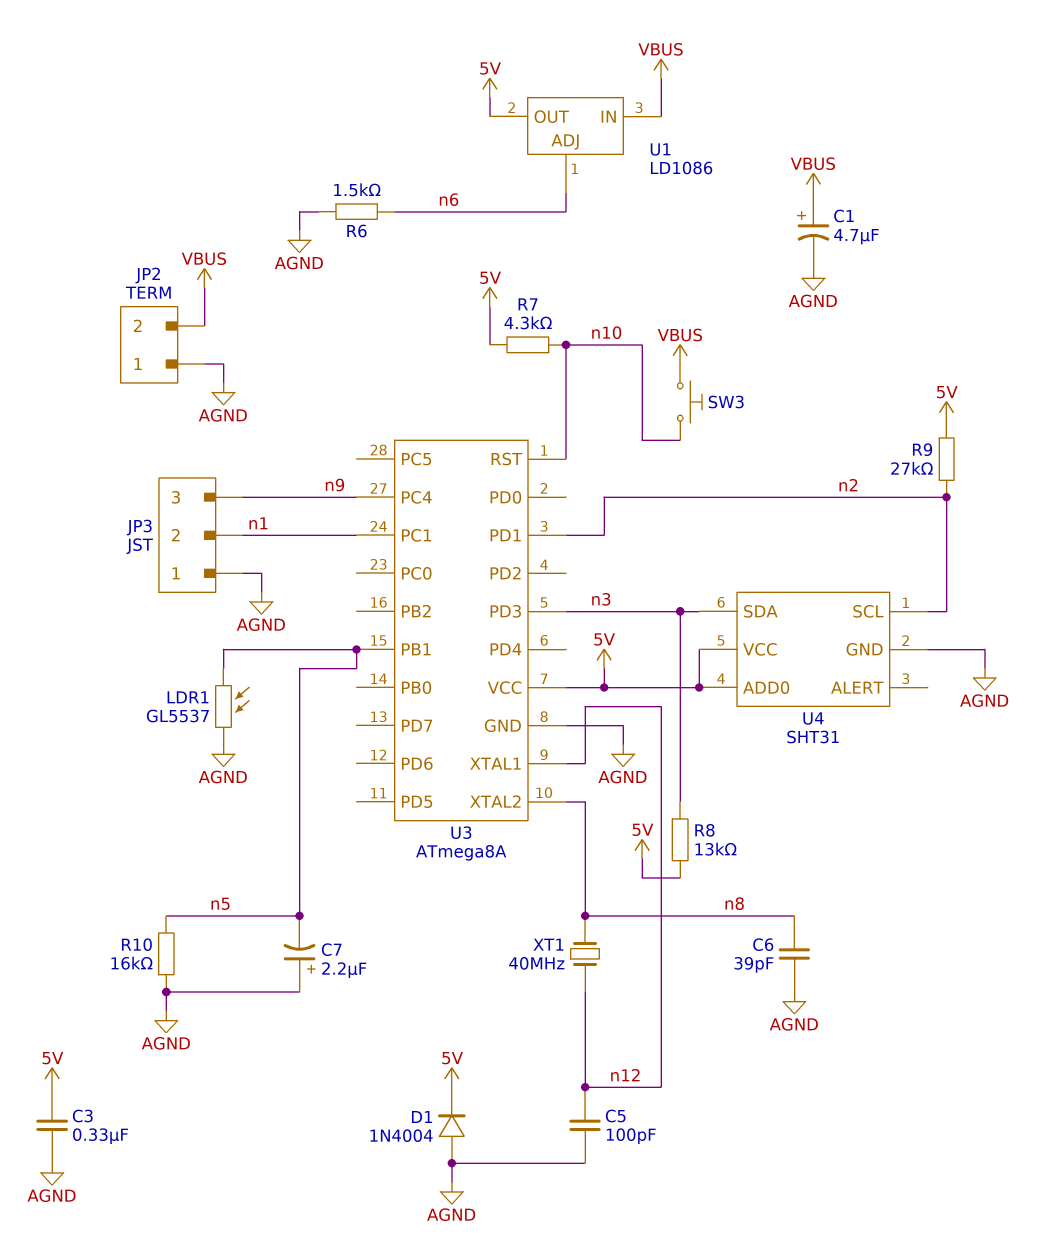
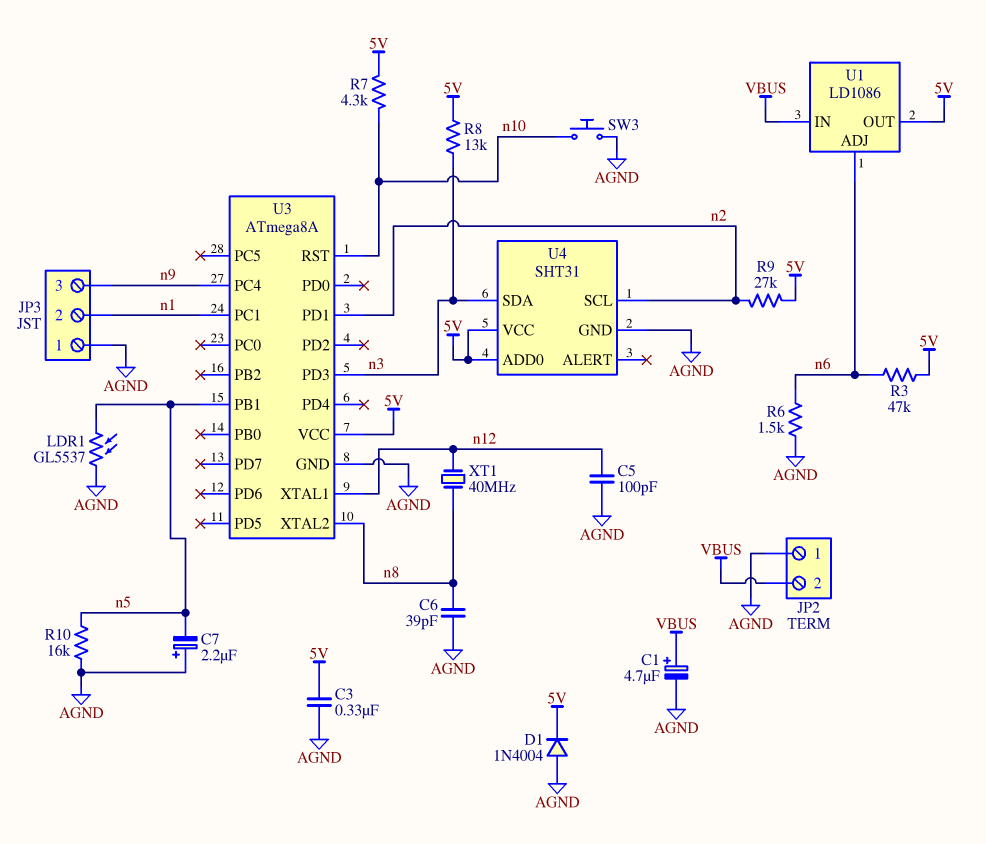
R3: none -> 47k (5V, n6)
SW3: button (VBUS, n10) -> button (AGND, n10)

